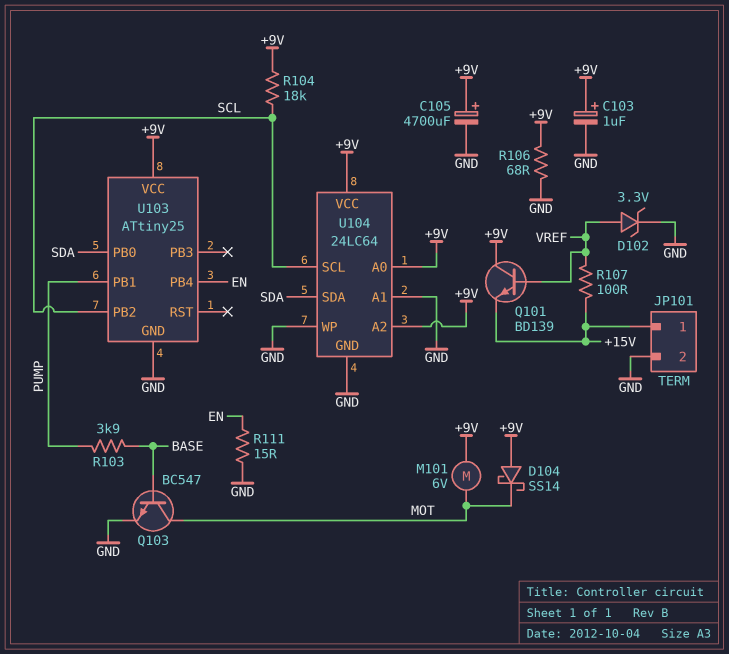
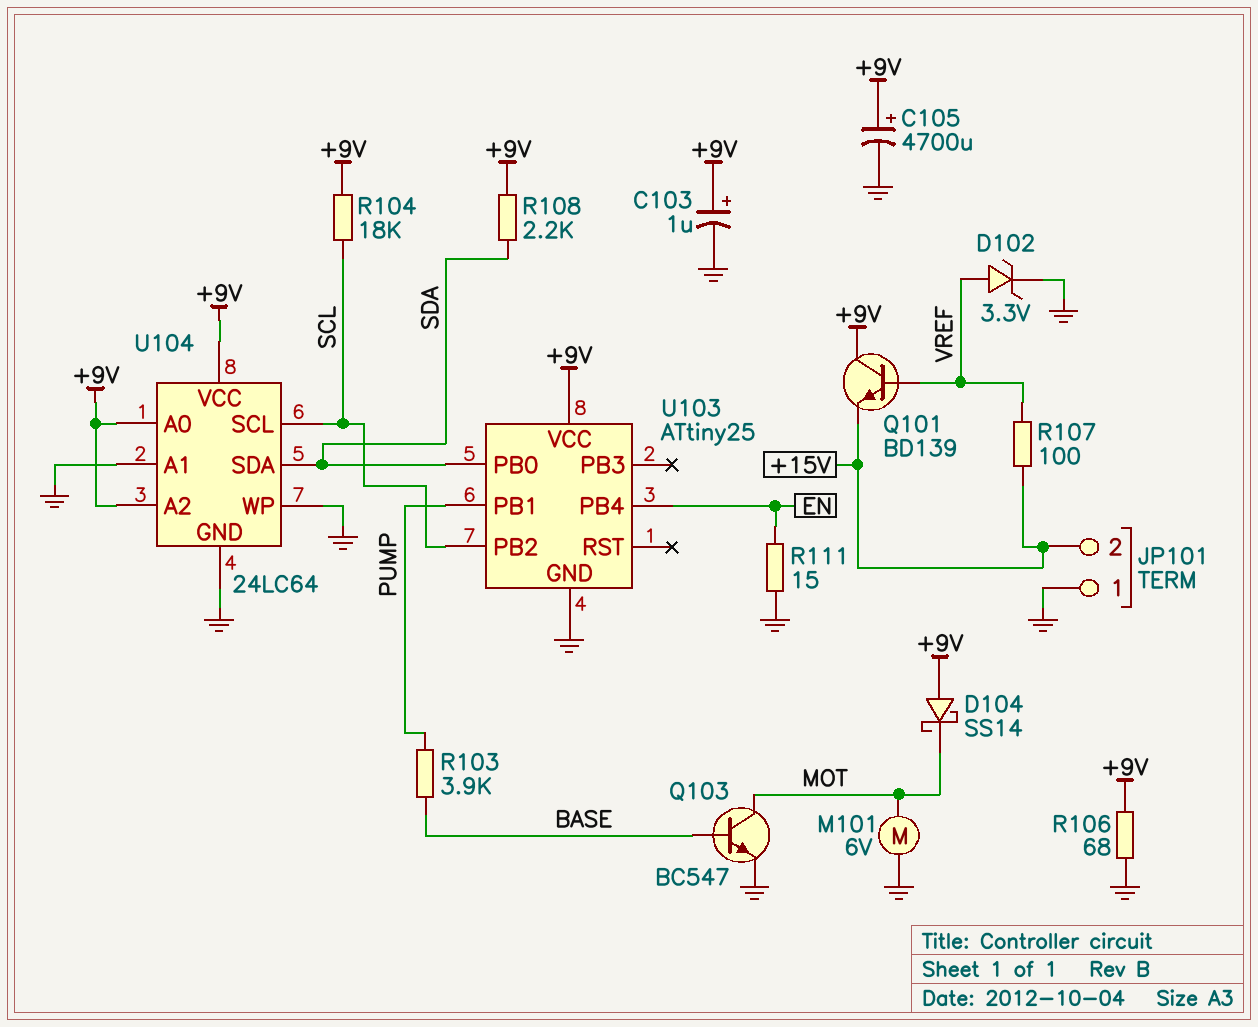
JP101 pin 1: +15V -> GND
JP101 pin 2: GND -> +15V
M101: motor 6V (+9V, MOT) -> motor 6V (GND, MOT)
R108: none -> 2.2k (+9V, SDA)

